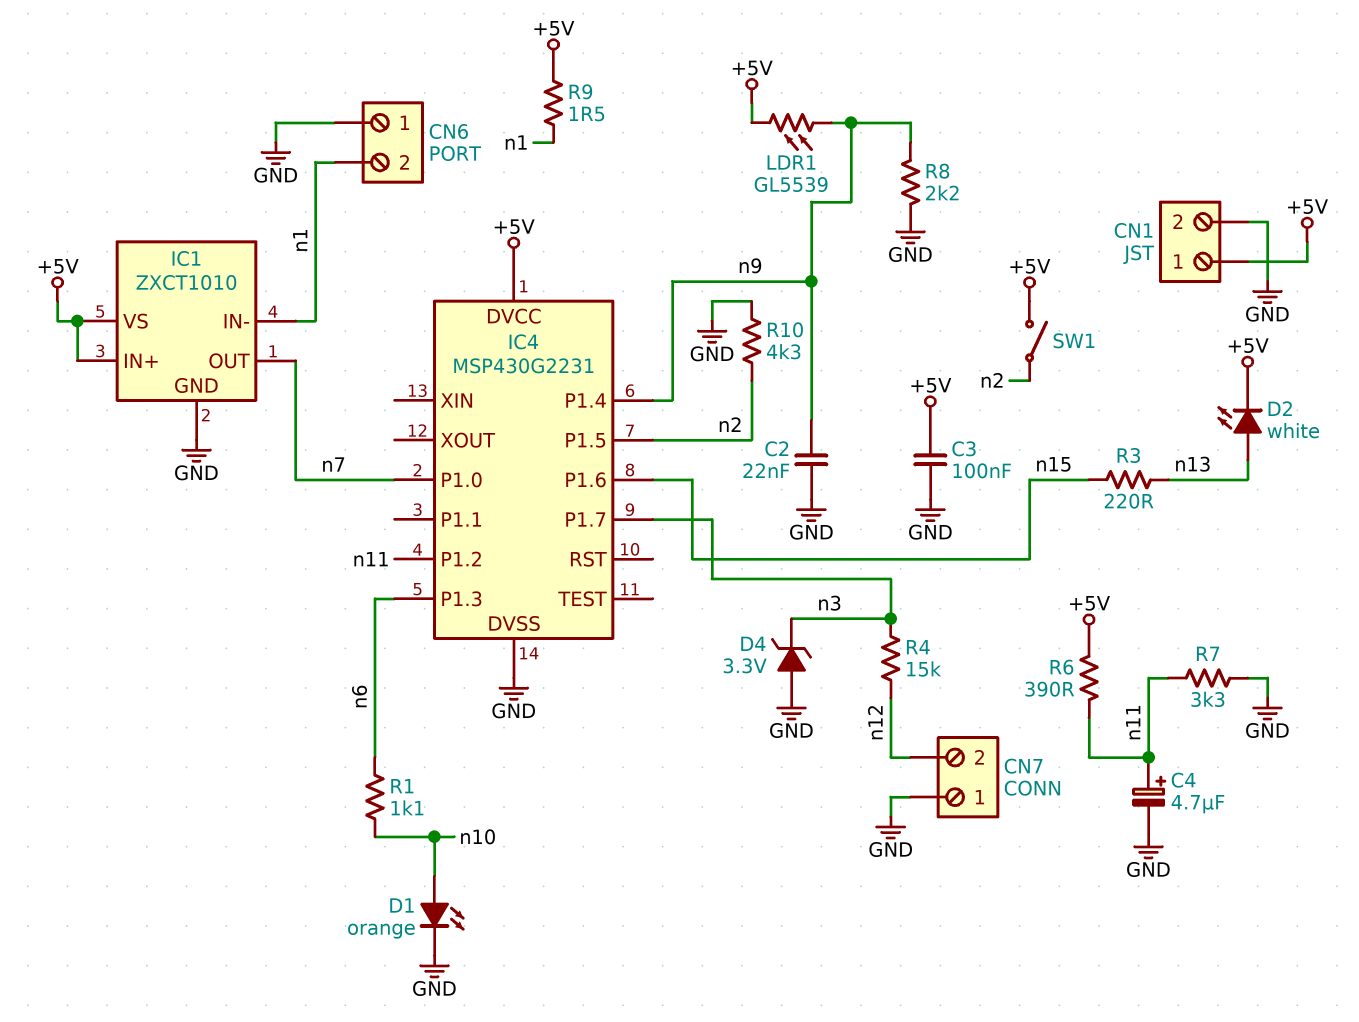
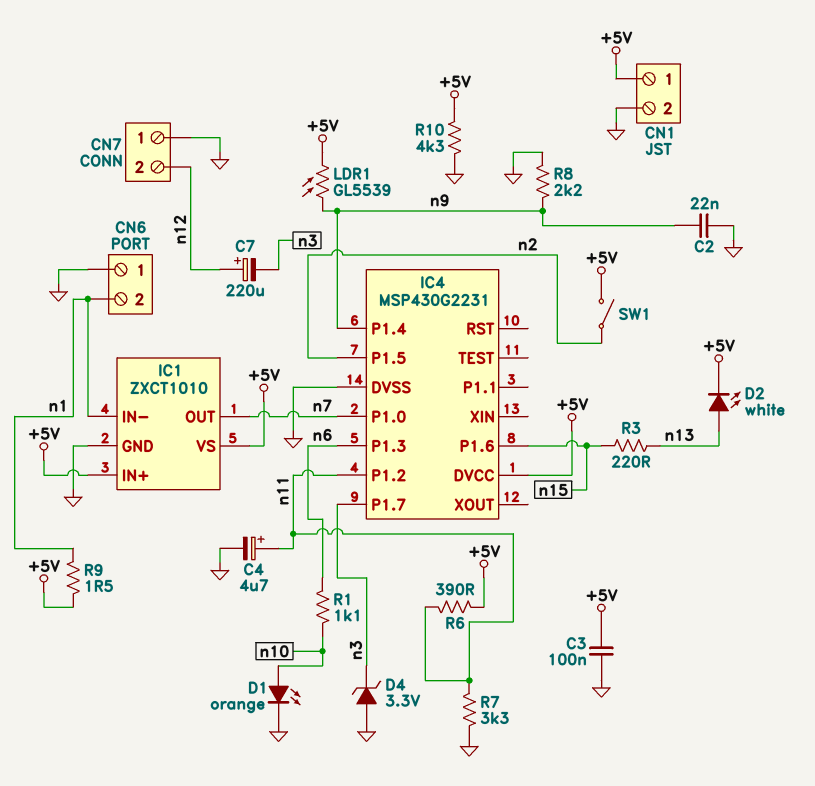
C7: none -> 220uF (plus n12, minus n3)
R4: 15k (n3, n12) -> none
R10: 4.3k (GND, n2) -> 4.3k (+5V, GND)

